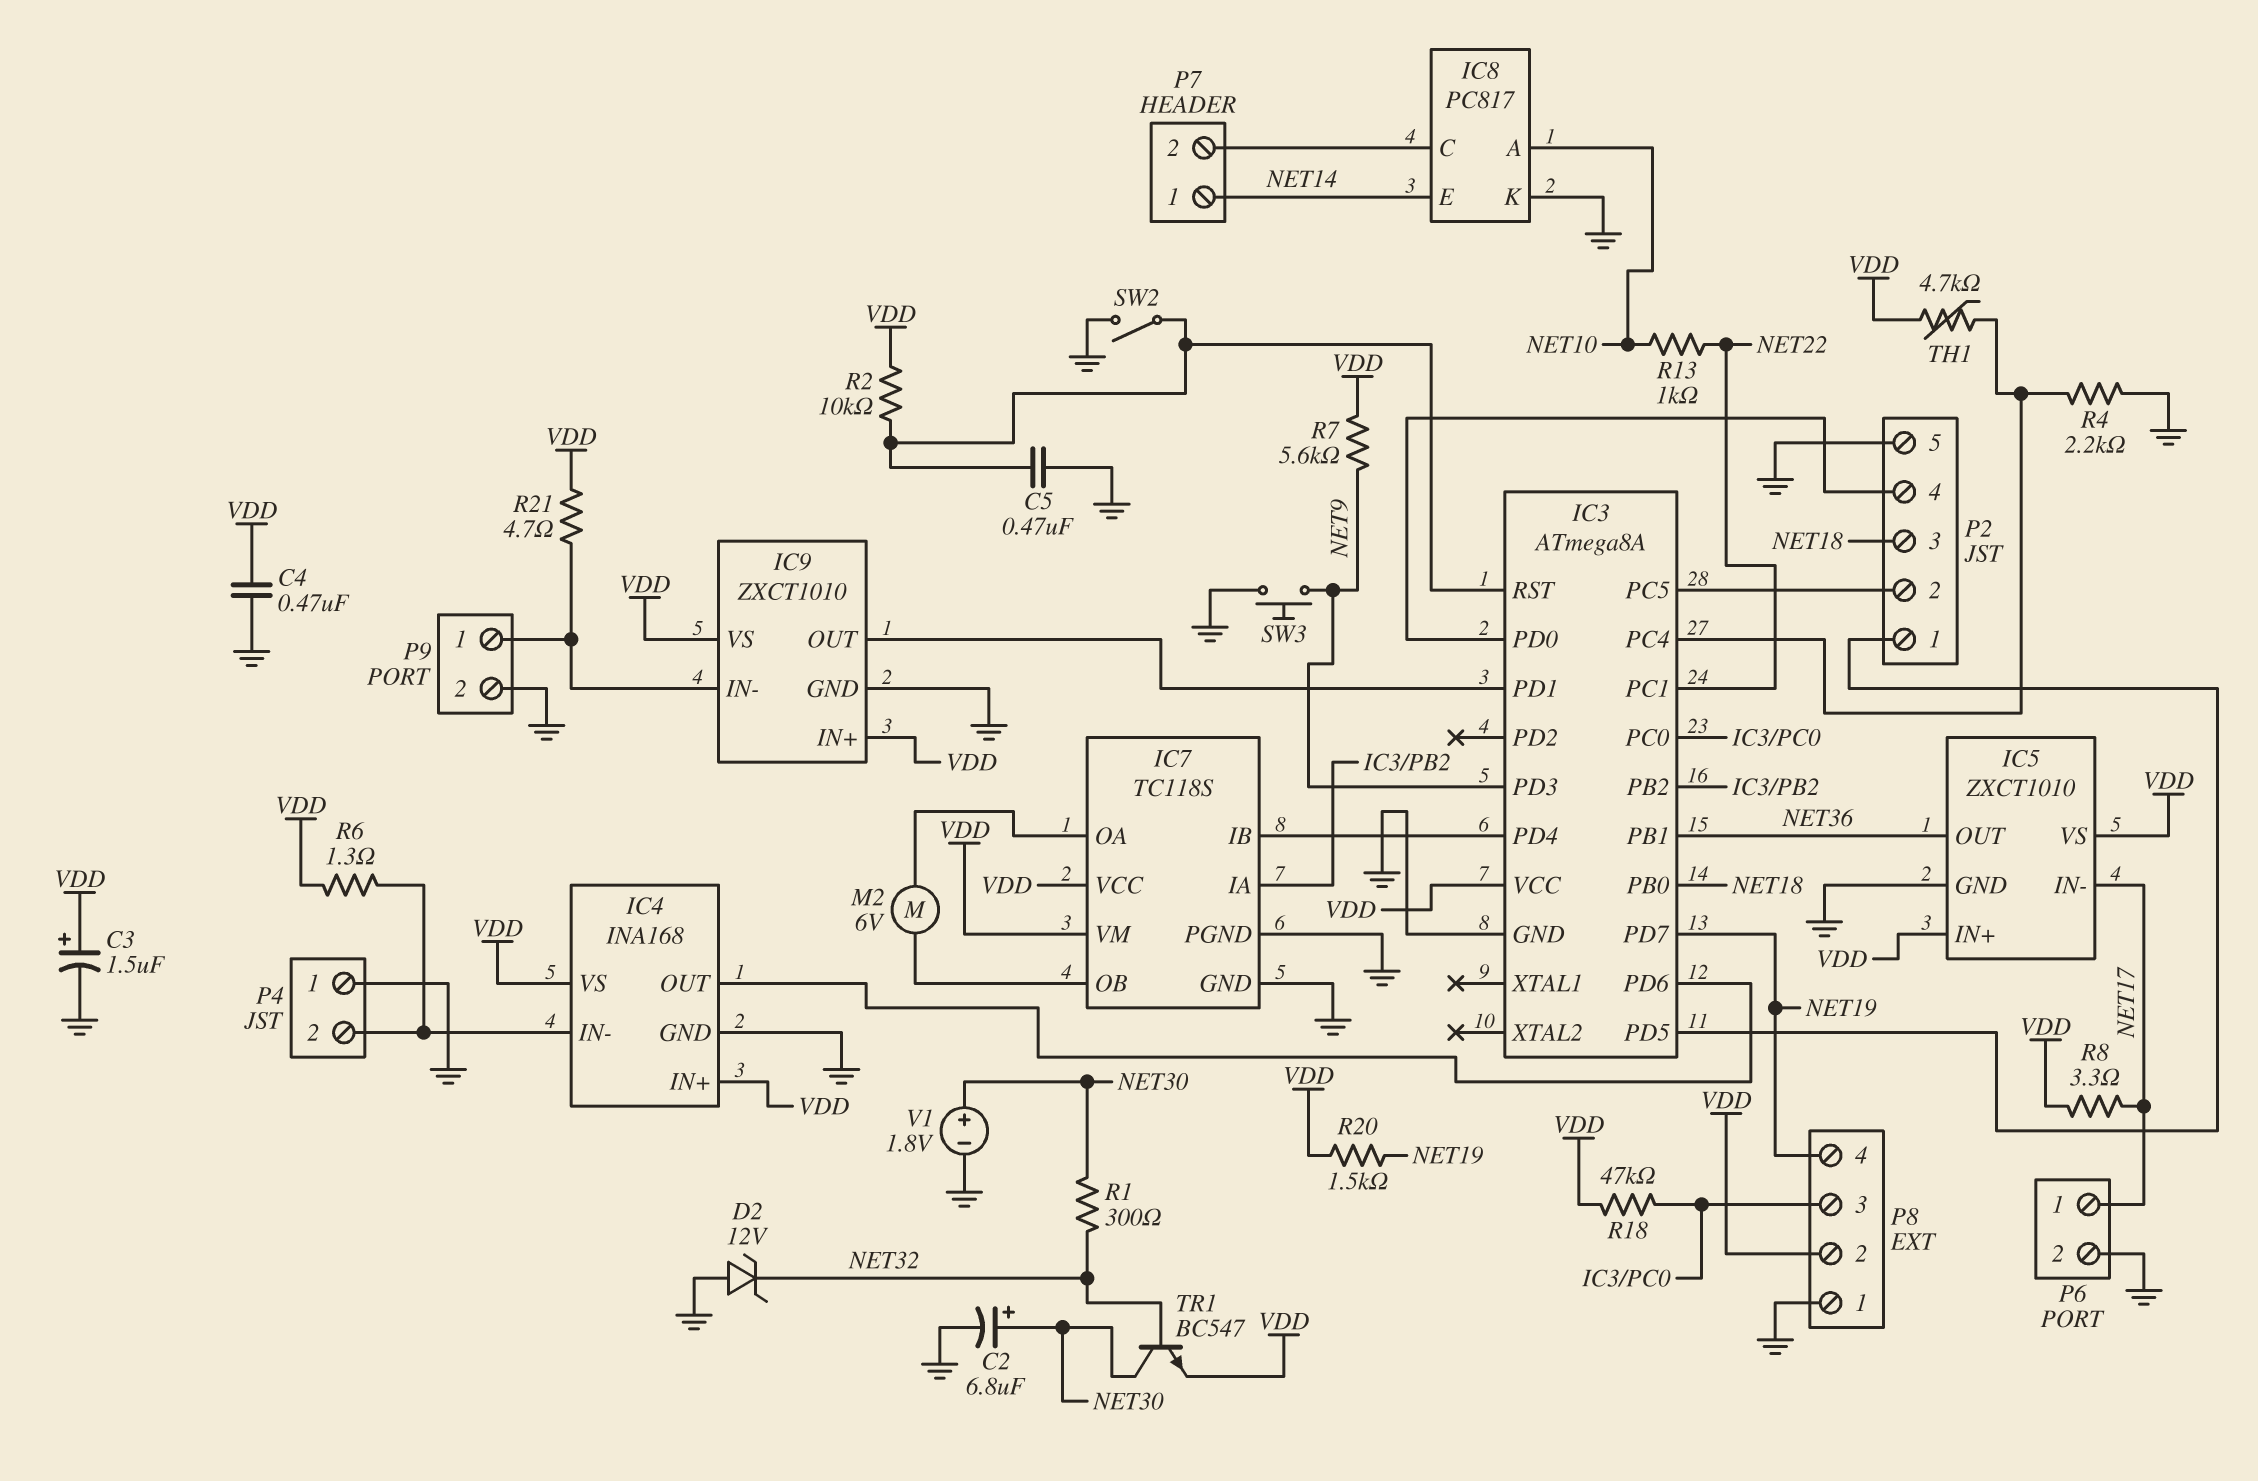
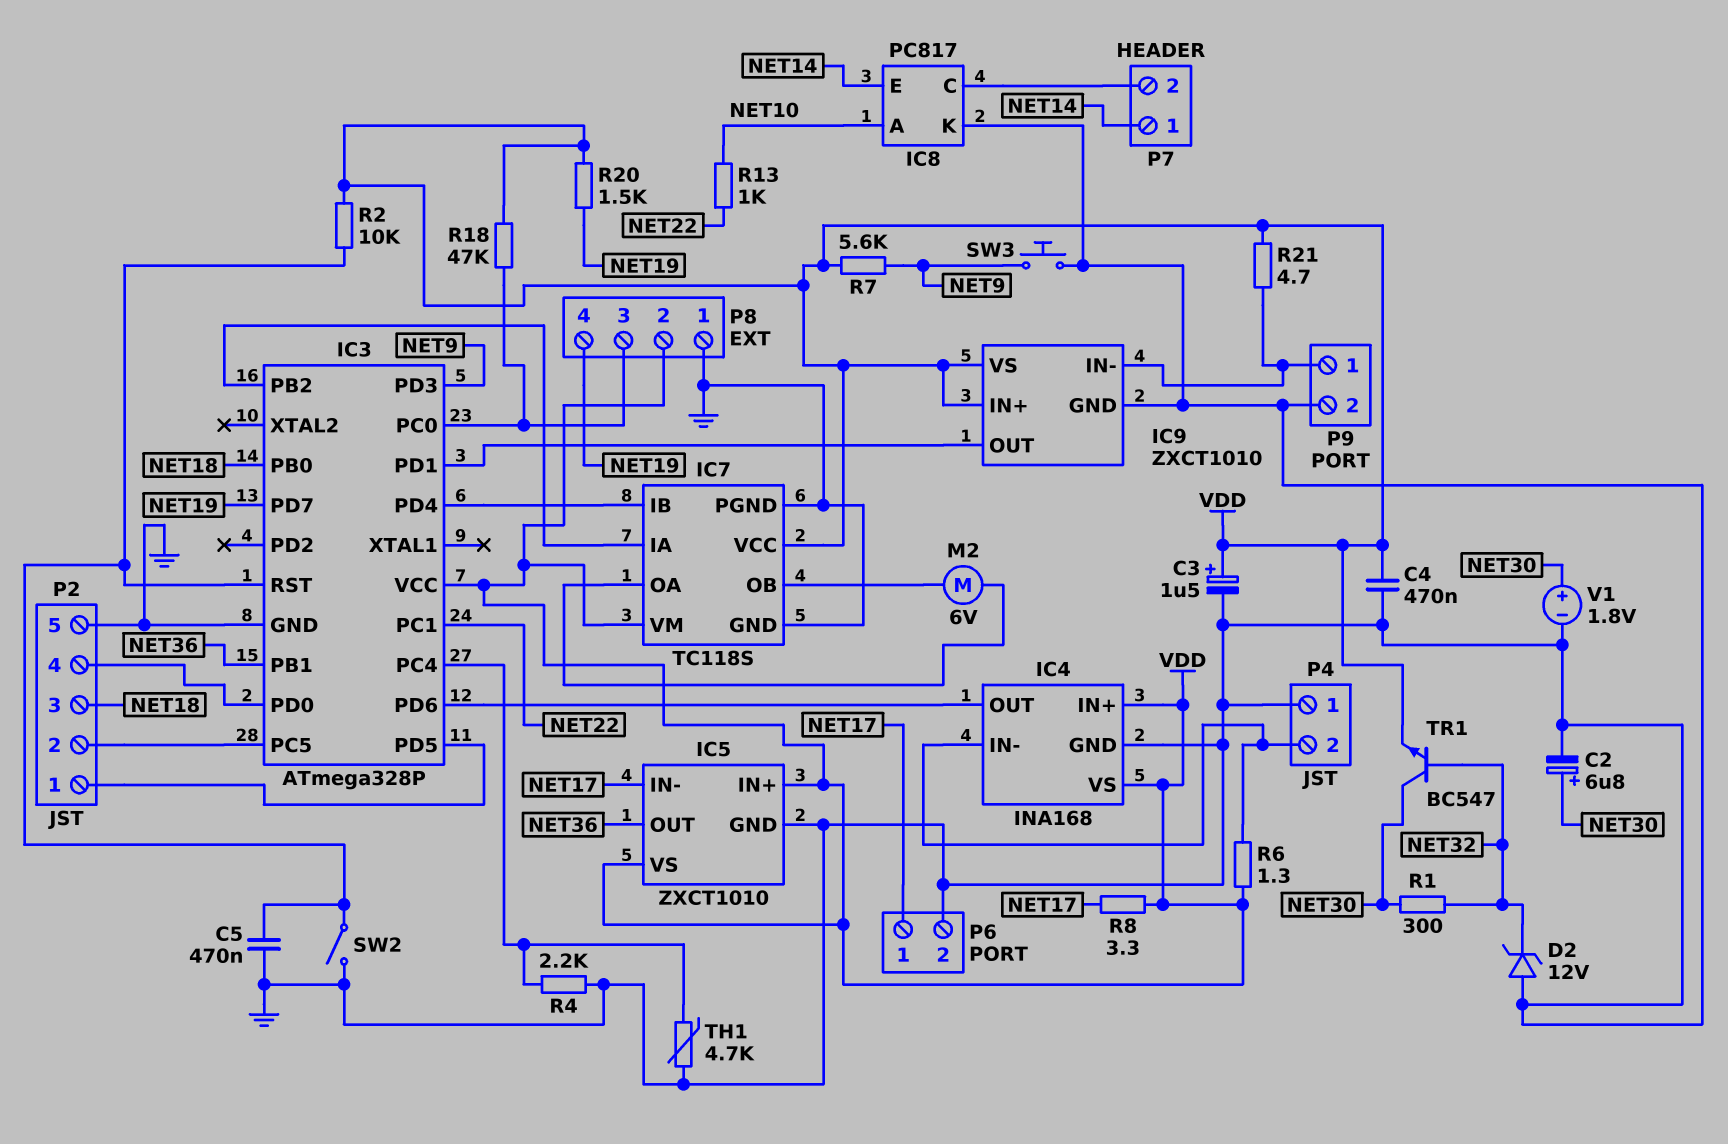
IC3: ATmega8A -> ATmega328P
TH1: 4.7k (IC3/PC4, VDD) -> 4.7k (GND, IC3/PC4)

